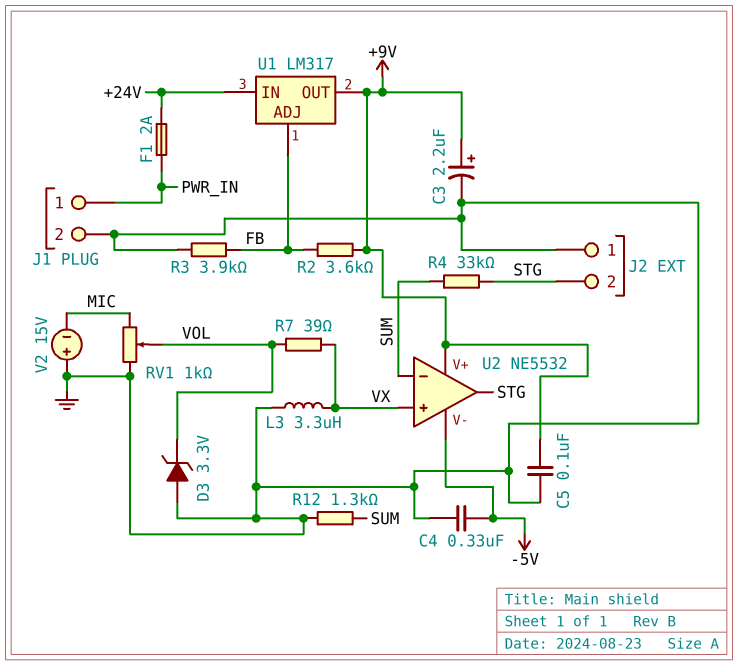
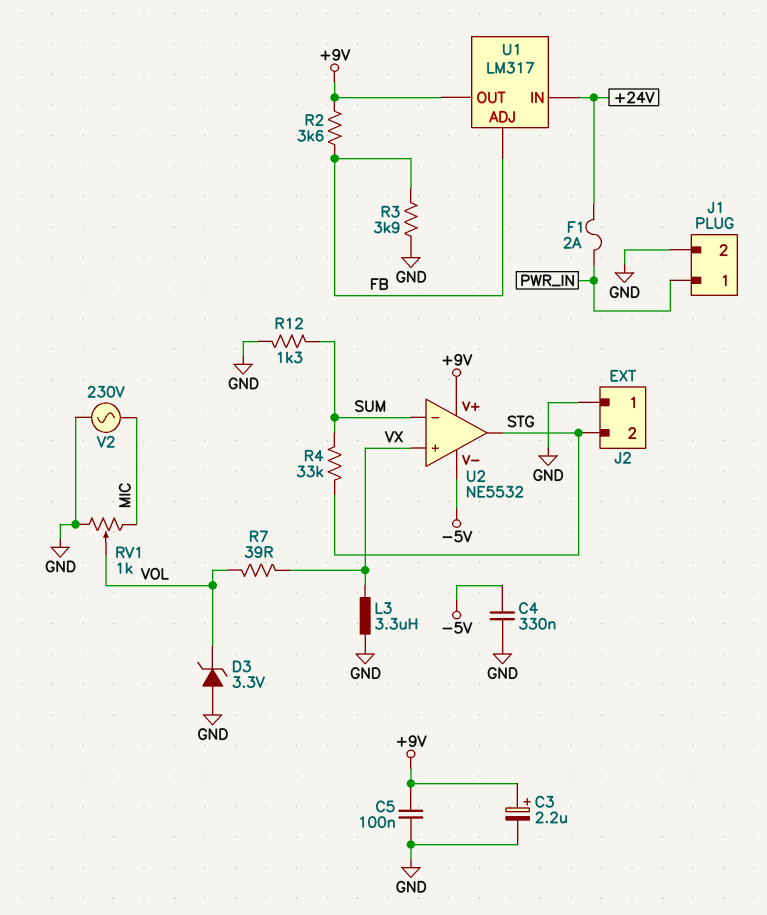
V2: 15V (plus GND, minus MIC) -> AC 230V (GND, MIC)

